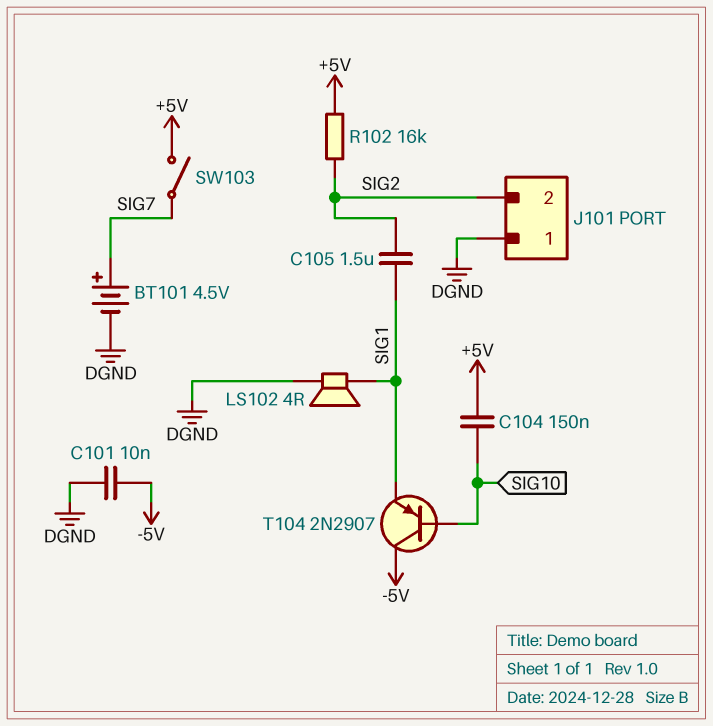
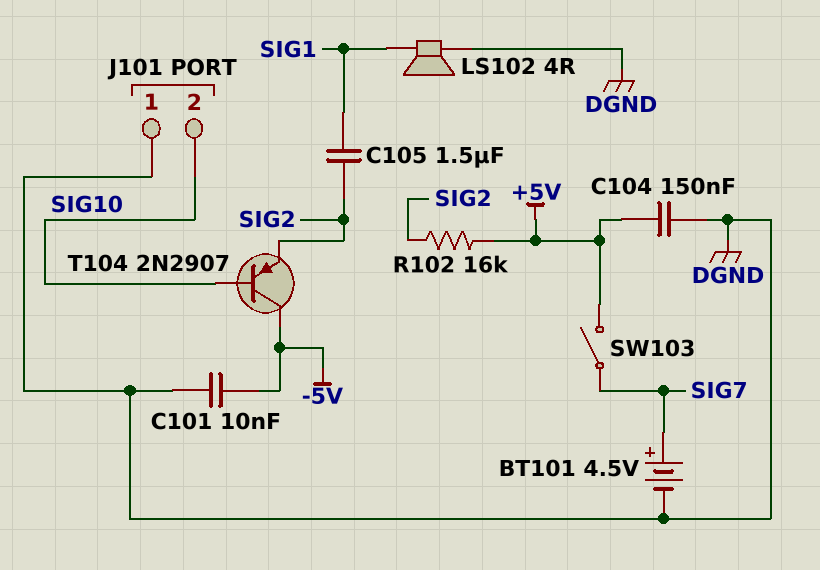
C104: 150nF (+5V, SIG10) -> 150nF (+5V, DGND)
J101 pin 2: SIG2 -> SIG10
T104: PNP 2N2907 (B SIG10, C -5V, E SIG1) -> PNP 2N2907 (B SIG10, C -5V, E SIG2)

